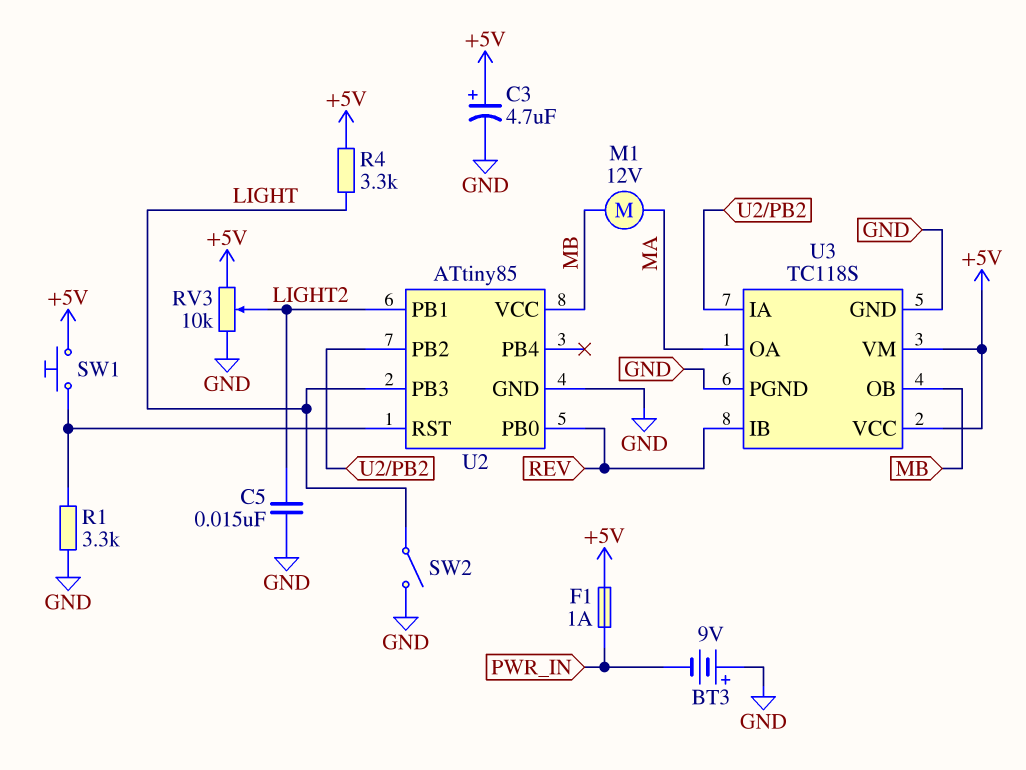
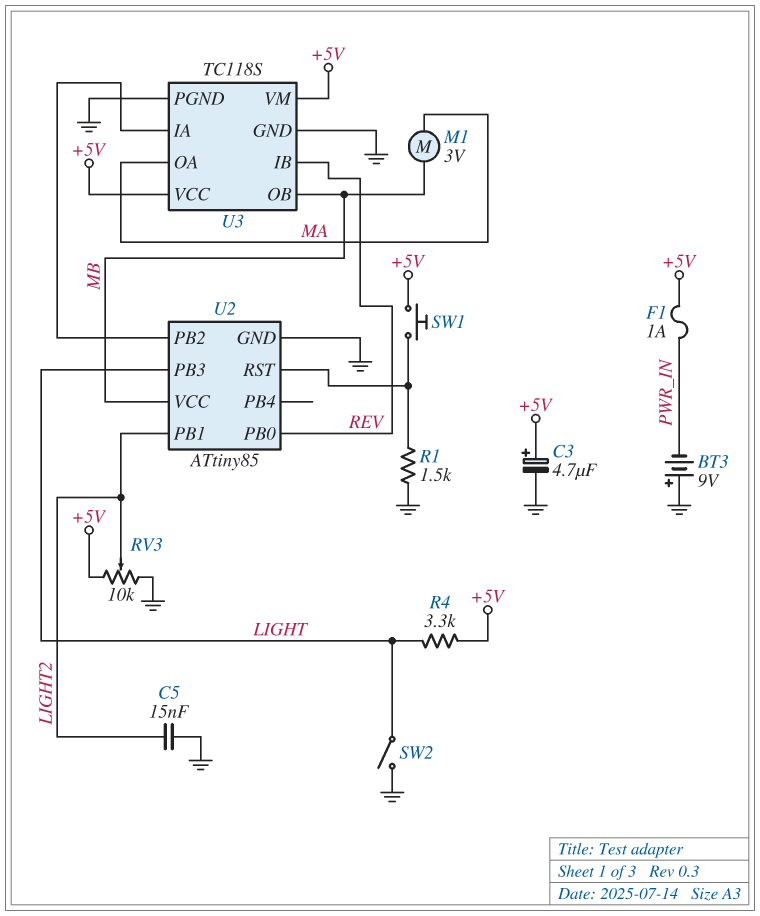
M1: motor 12V (MA, MB) -> motor 3V (MA, MB)
R1: 3.3k (GND, U2/RST) -> 1.5k (GND, U2/RST)

